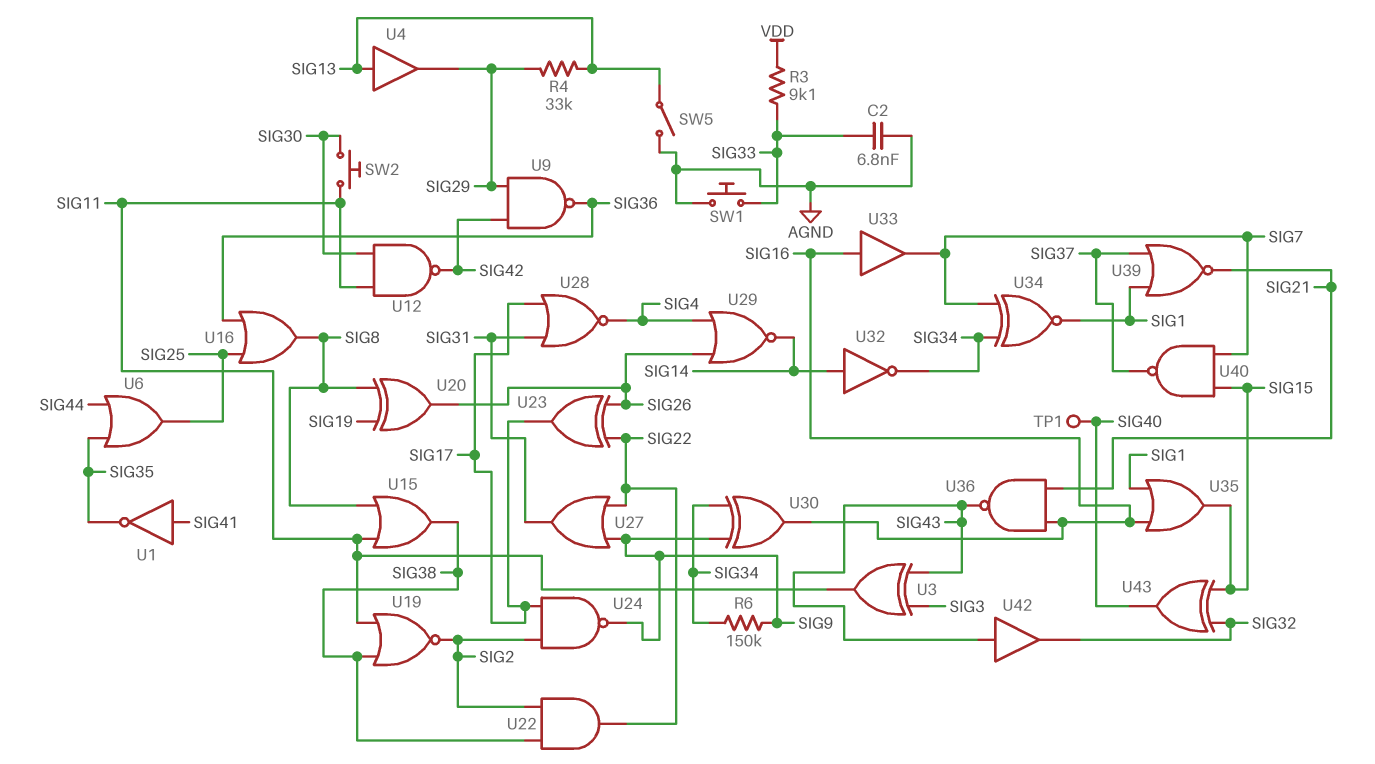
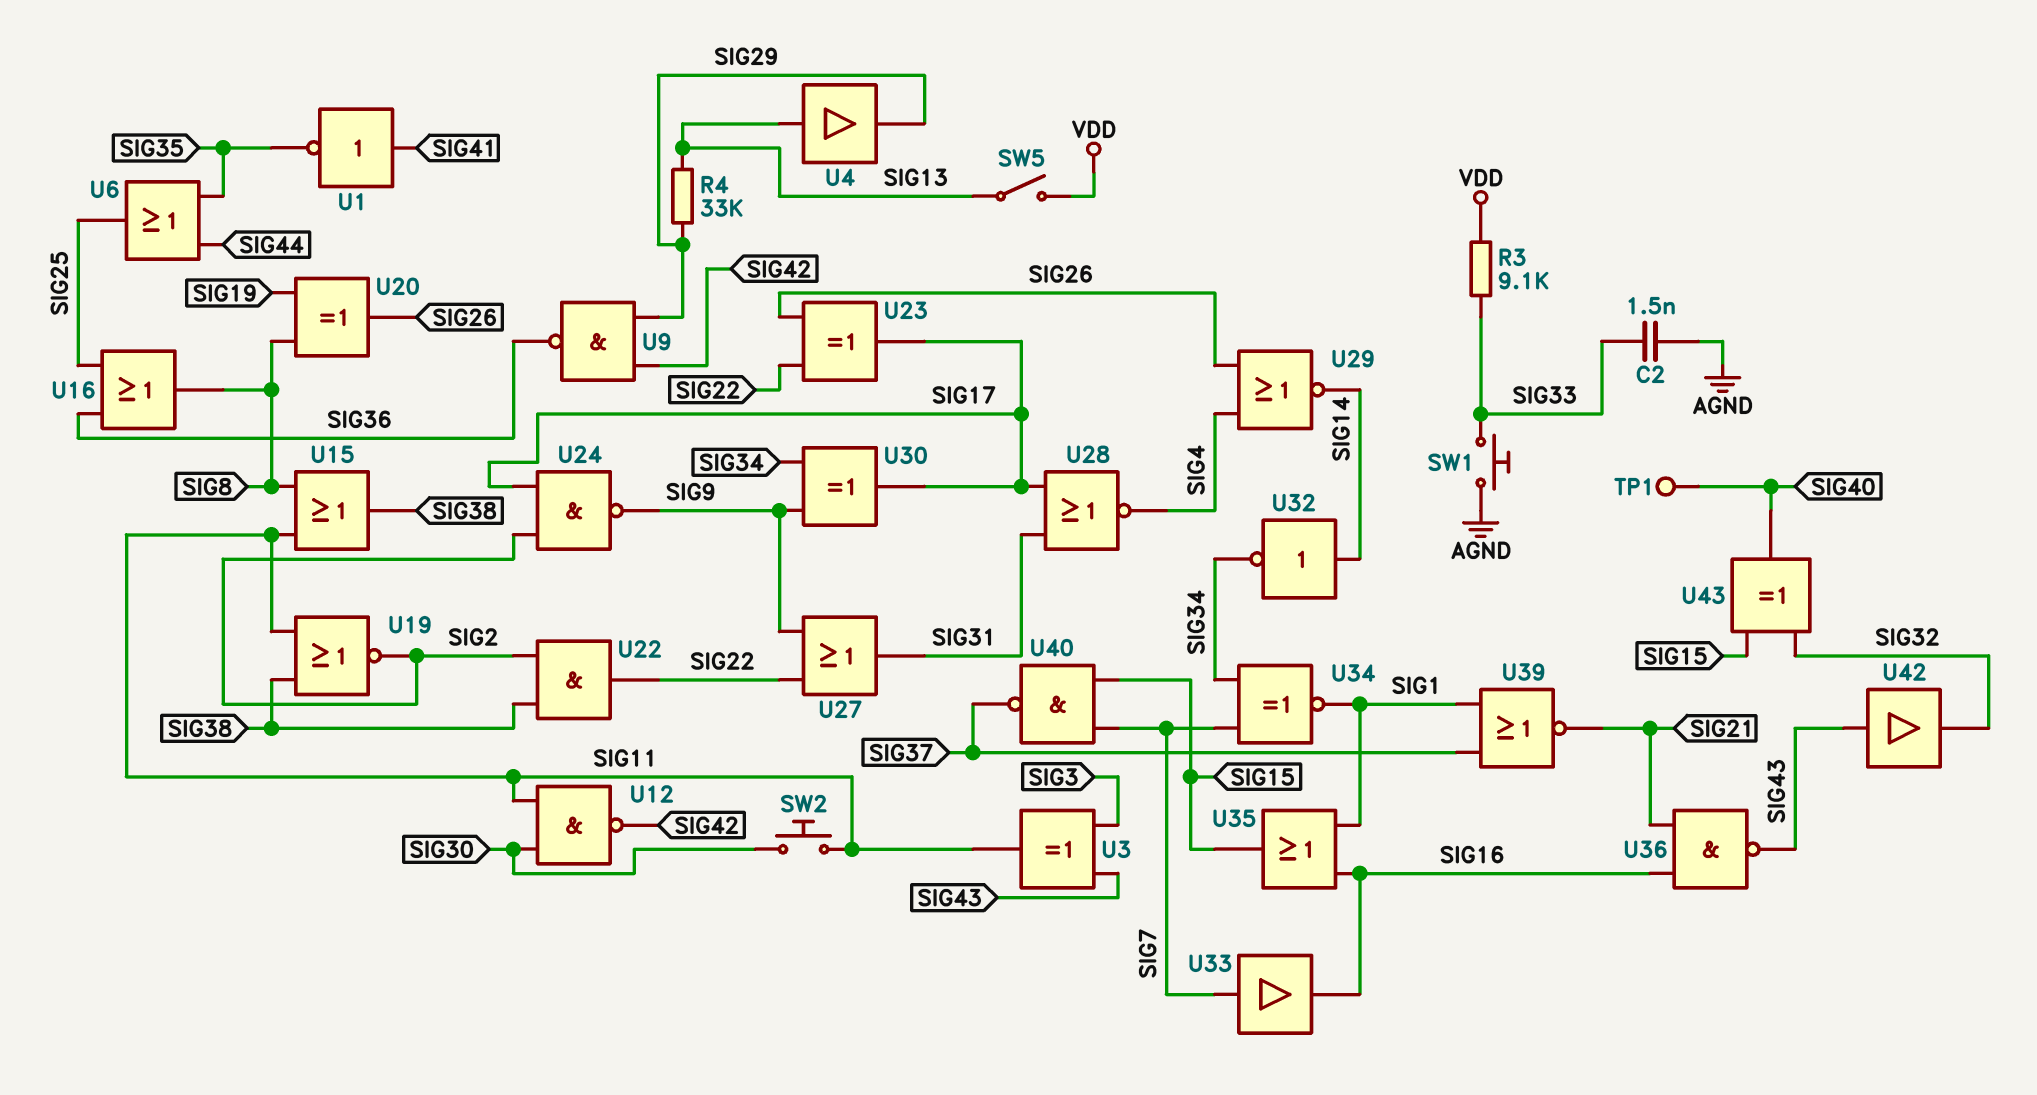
C2: 6.8nF (AGND, SIG33) -> 1.5nF (AGND, SIG33)
R6: 150k (SIG9, SIG34) -> none
SW5: switch (AGND, SIG13) -> switch (SIG13, VDD)
U30: XOR (in SIG9, in SIG34, out SIG16) -> XOR (in SIG9, in SIG34, out SIG17)
U33: buffer (in SIG16, out SIG7) -> buffer (in SIG7, out SIG16)

